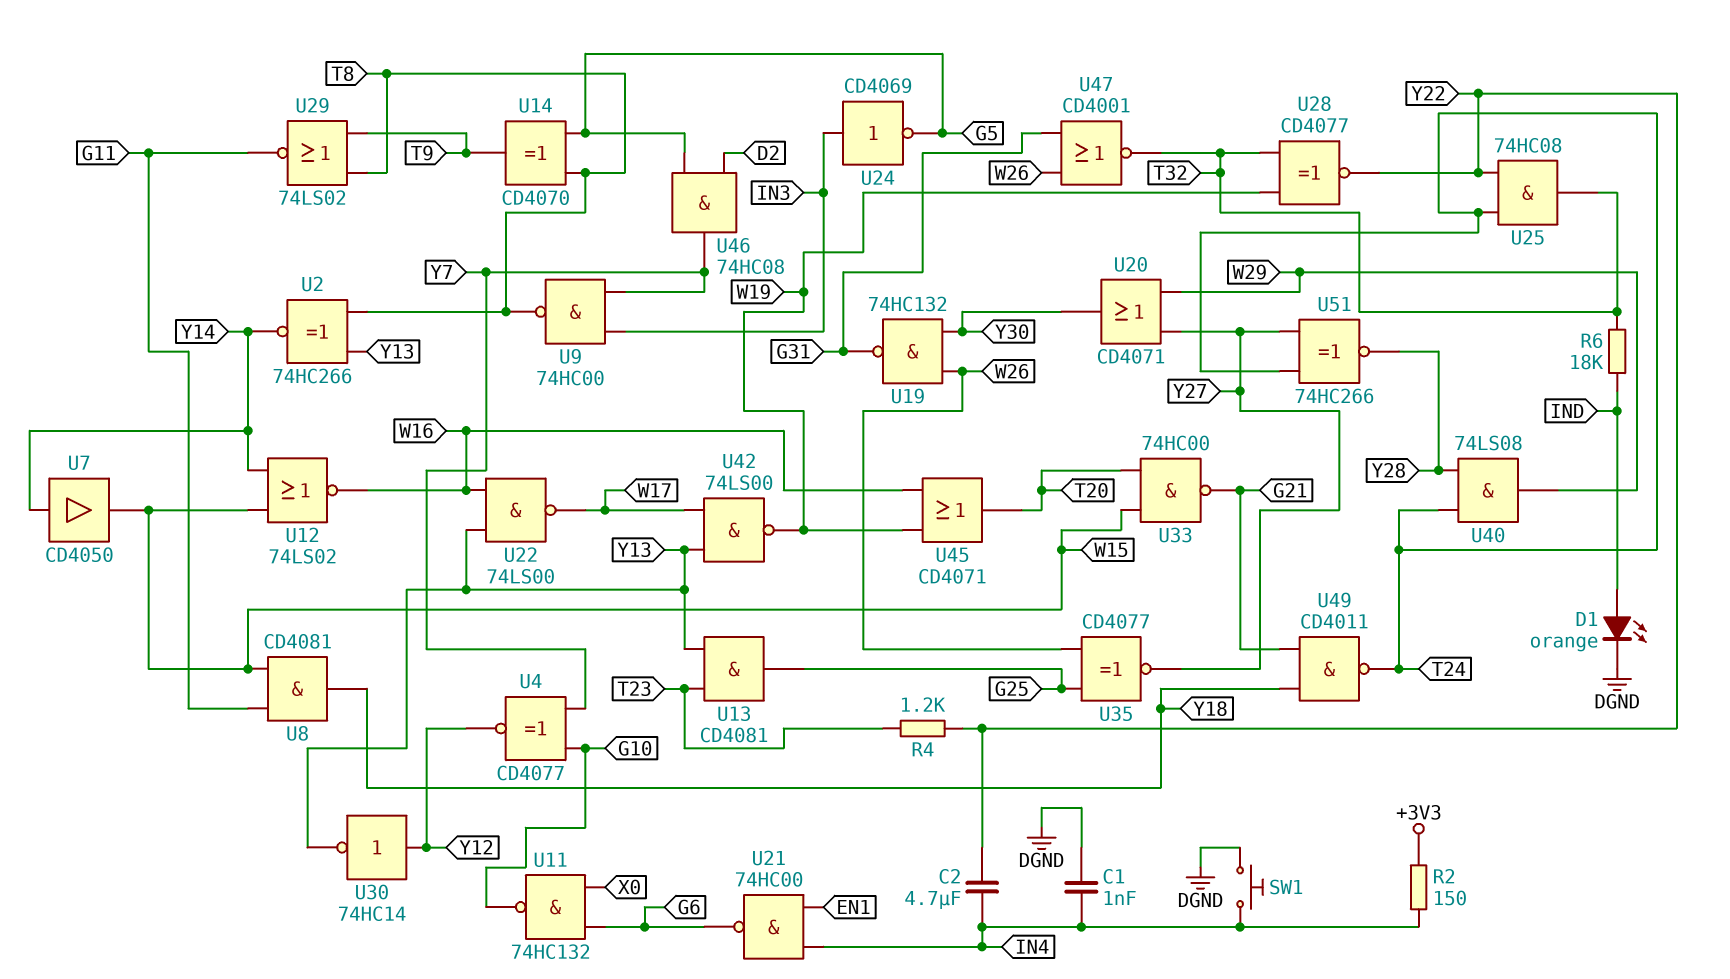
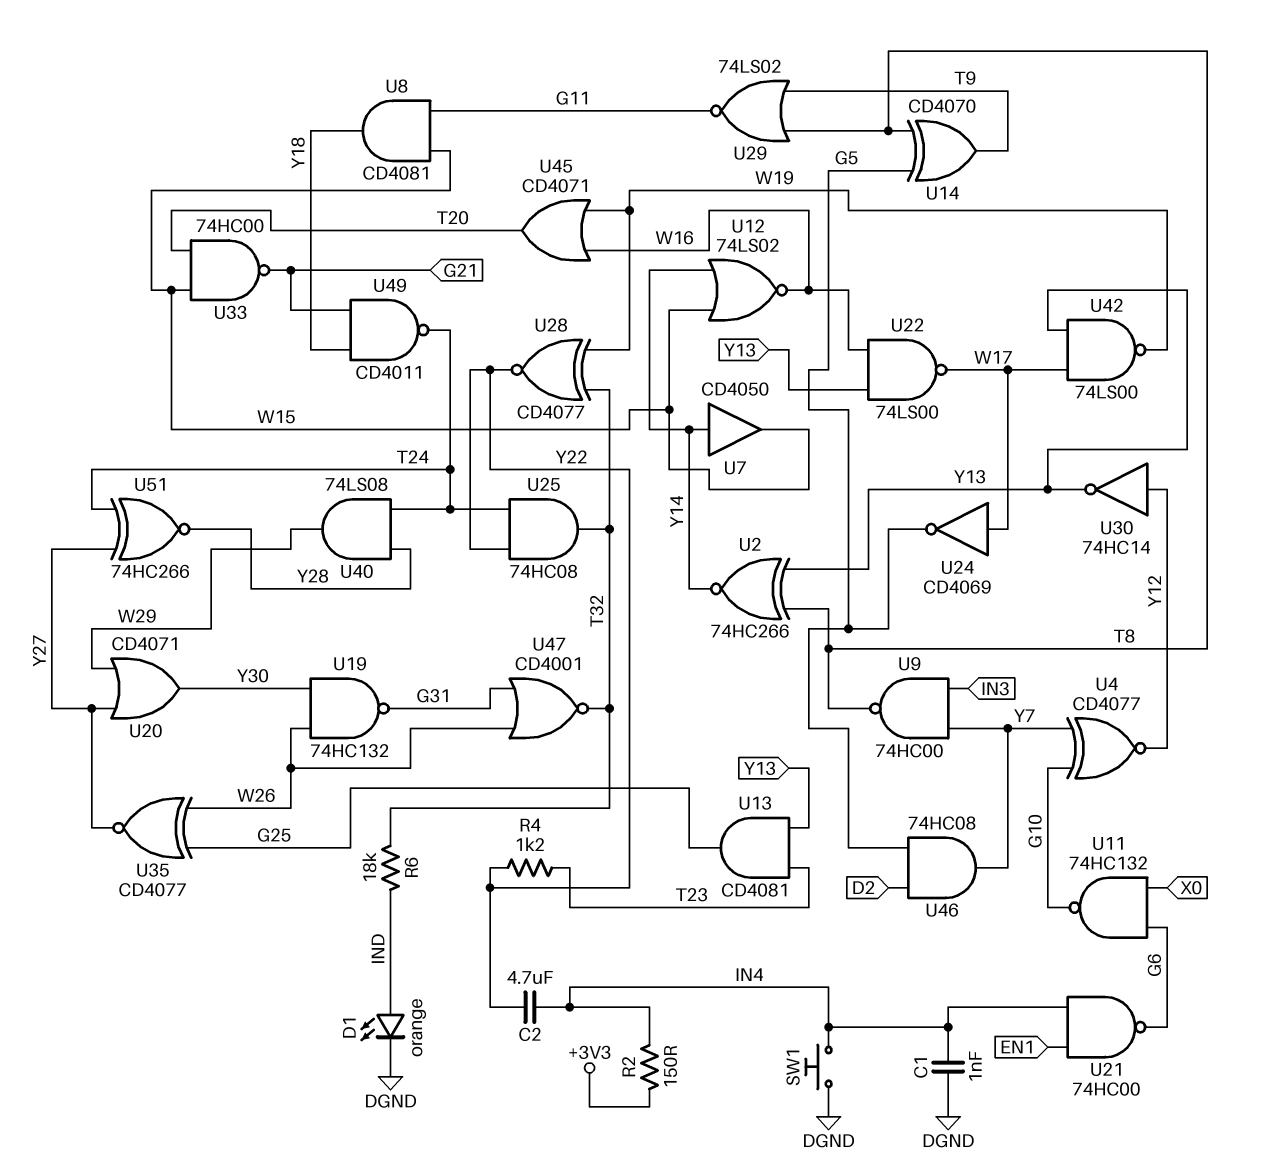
U24: NOT CD4069 (in IN3, out G5) -> NOT CD4069 (in W17, out G5)

